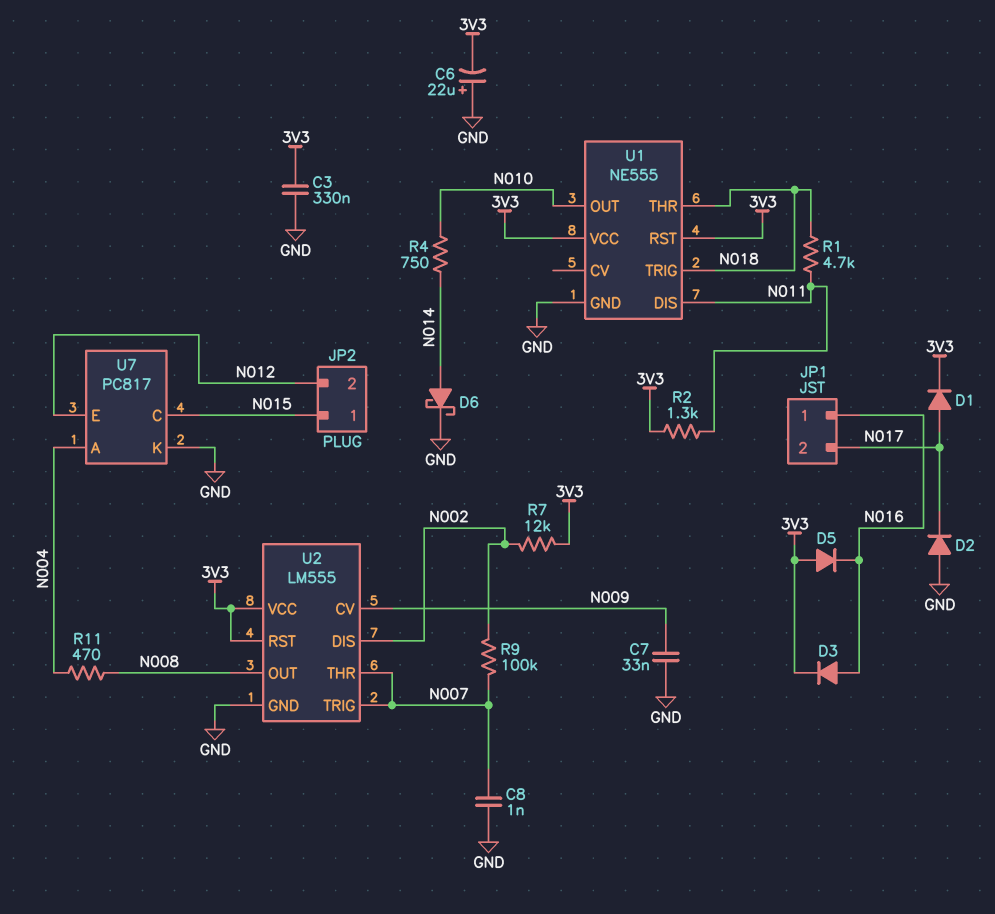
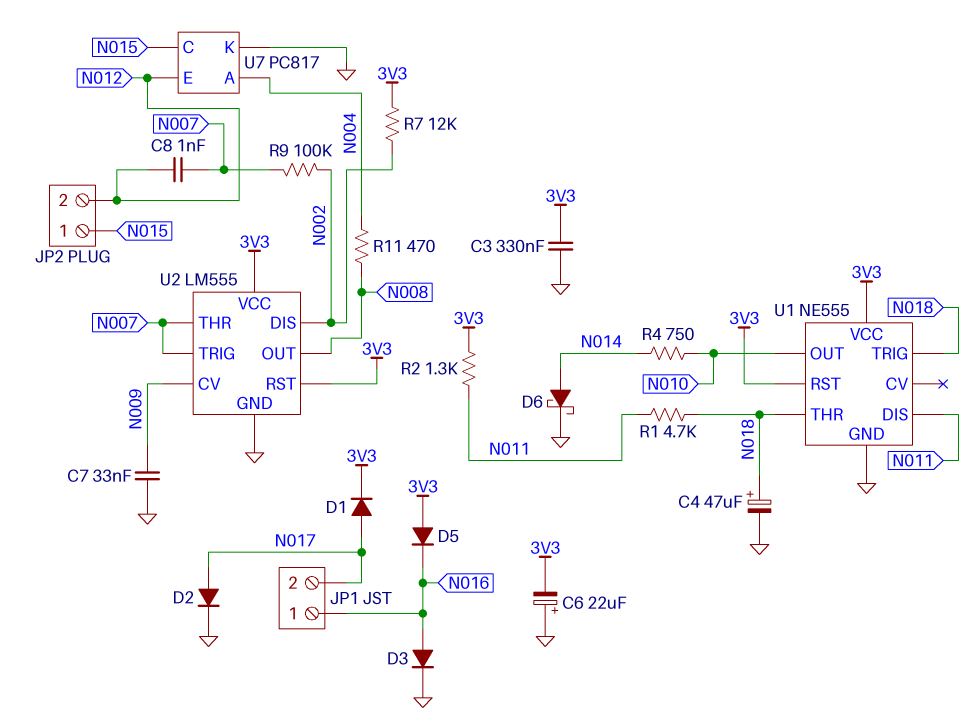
C4: none -> 47uF (plus N018, minus GND)
C8: 1nF (GND, N007) -> 1nF (N007, N012)
D2: diode (A GND, K N017) -> diode (A N017, K GND)
D3: diode (A N016, K 3V3) -> diode (A N016, K GND)

